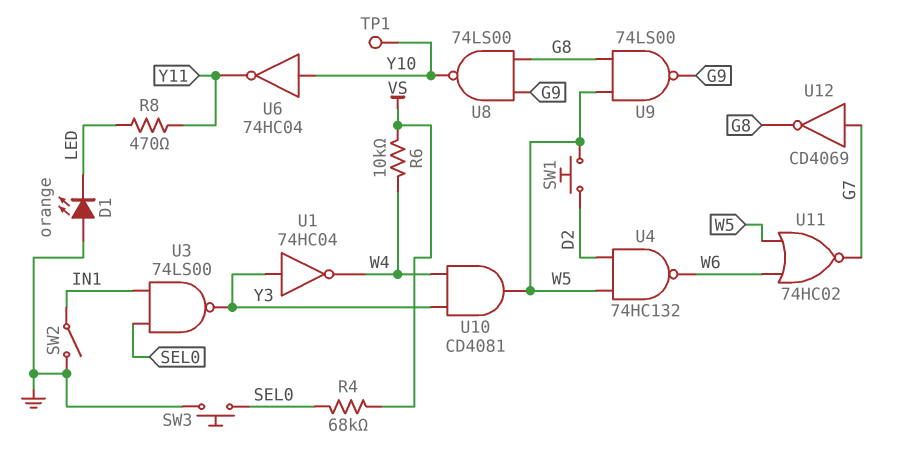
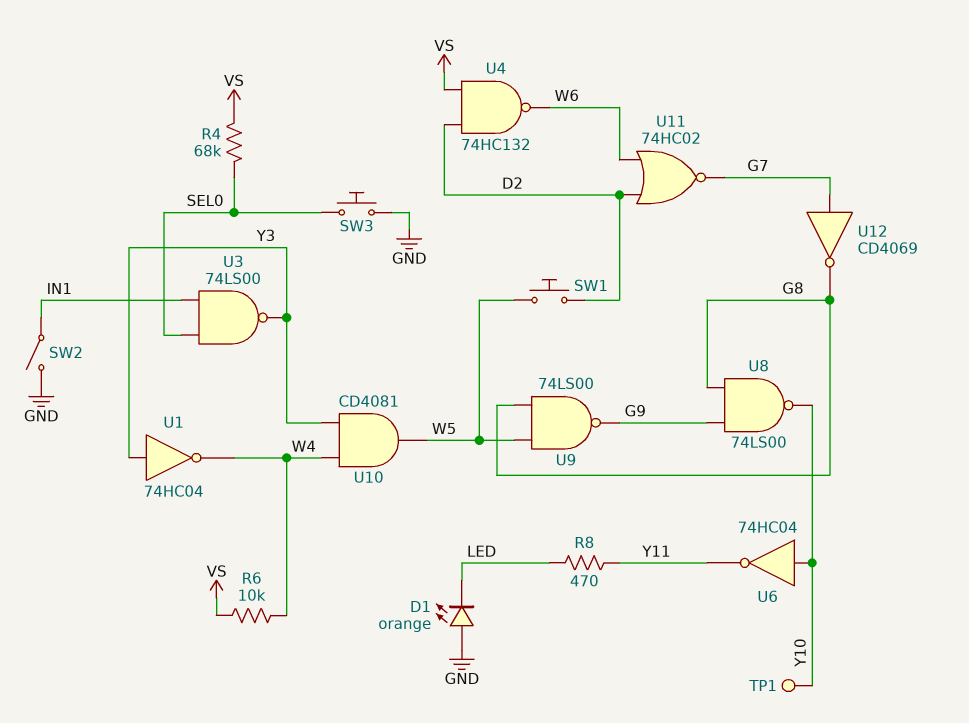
U4: NAND 74HC132 (in D2, in W5, out W6) -> NAND 74HC132 (in D2, in VS, out W6)
U11: NOR 74HC02 (in W5, in W6, out G7) -> NOR 74HC02 (in D2, in W6, out G7)

